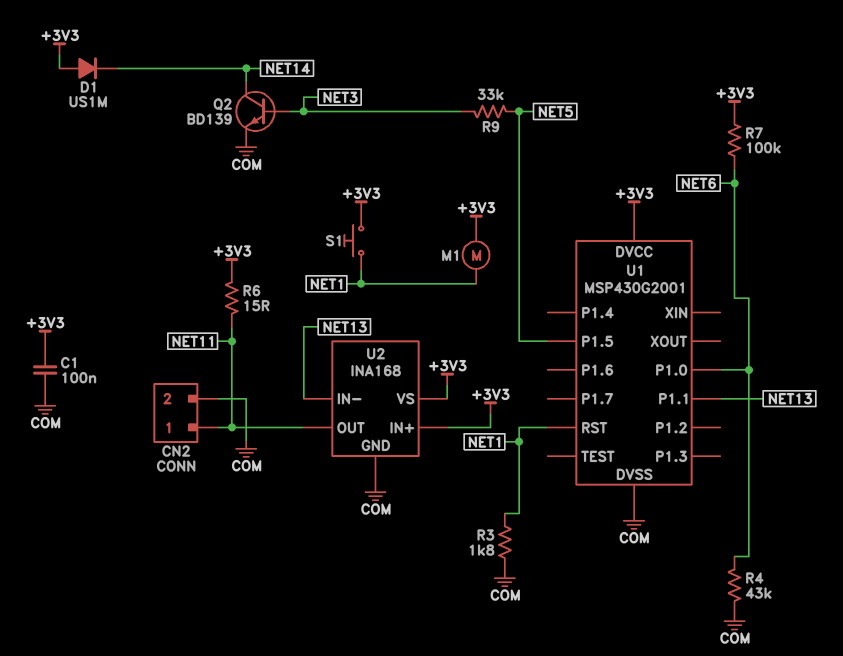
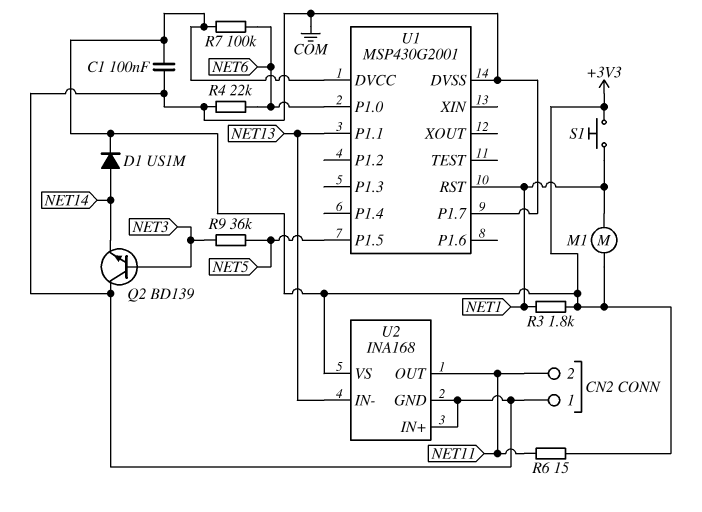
CN2 pin 1: NET11 -> COM
CN2 pin 2: COM -> NET11
D1: diode US1M (A +3V3, K NET14) -> diode US1M (A NET14, K +3V3)
Q2: NPN BD139 (B NET3, C NET14, E COM) -> NPN BD139 (B NET3, C COM, E NET14)
R3: 1.8k (COM, NET1) -> 1.8k (+3V3, NET1)
R4: 43k (COM, NET6) -> 22k (COM, NET6)
R9: 33k (NET3, NET5) -> 36k (NET3, NET5)
U1 pin P1.7: none -> COM
U2 pin IN+: +3V3 -> COM

